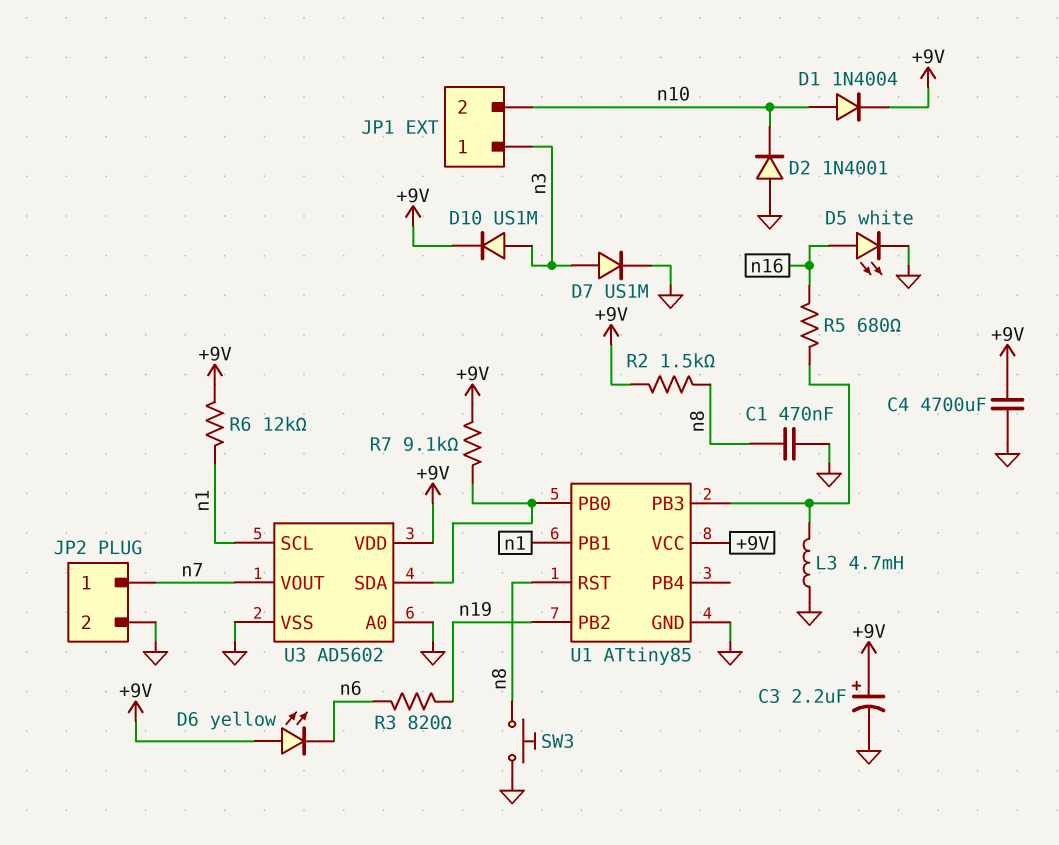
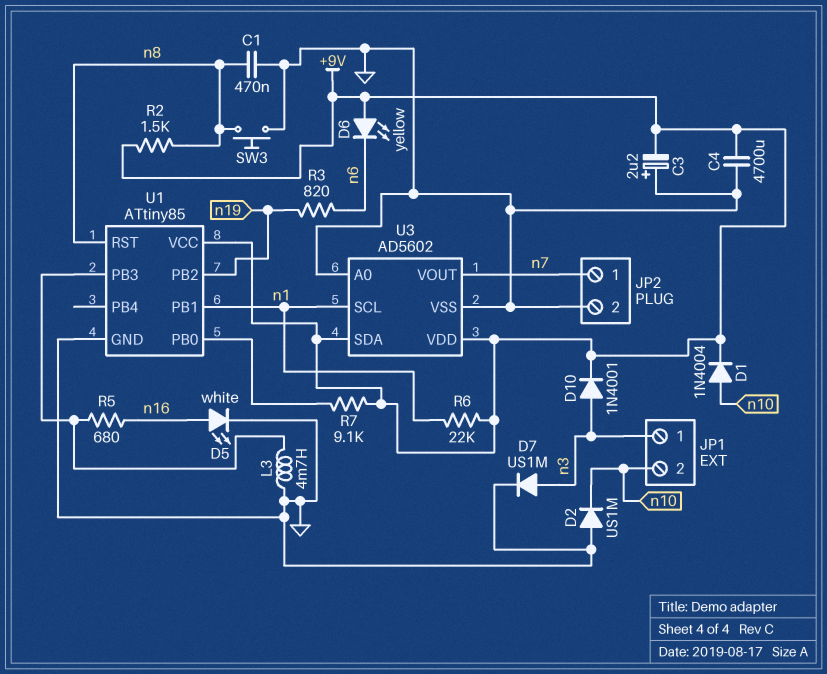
C3: 2.2uF (plus +9V, minus GND) -> 2.2uF (plus GND, minus +9V)
D2: diode 1N4001 (A GND, K n10) -> diode US1M (A GND, K n10)
D10: diode US1M (A n3, K +9V) -> diode 1N4001 (A n3, K +9V)
R6: 12k (+9V, n1) -> 22k (+9V, n1)
U3 pin SDA: U1/PB0 -> +9V

